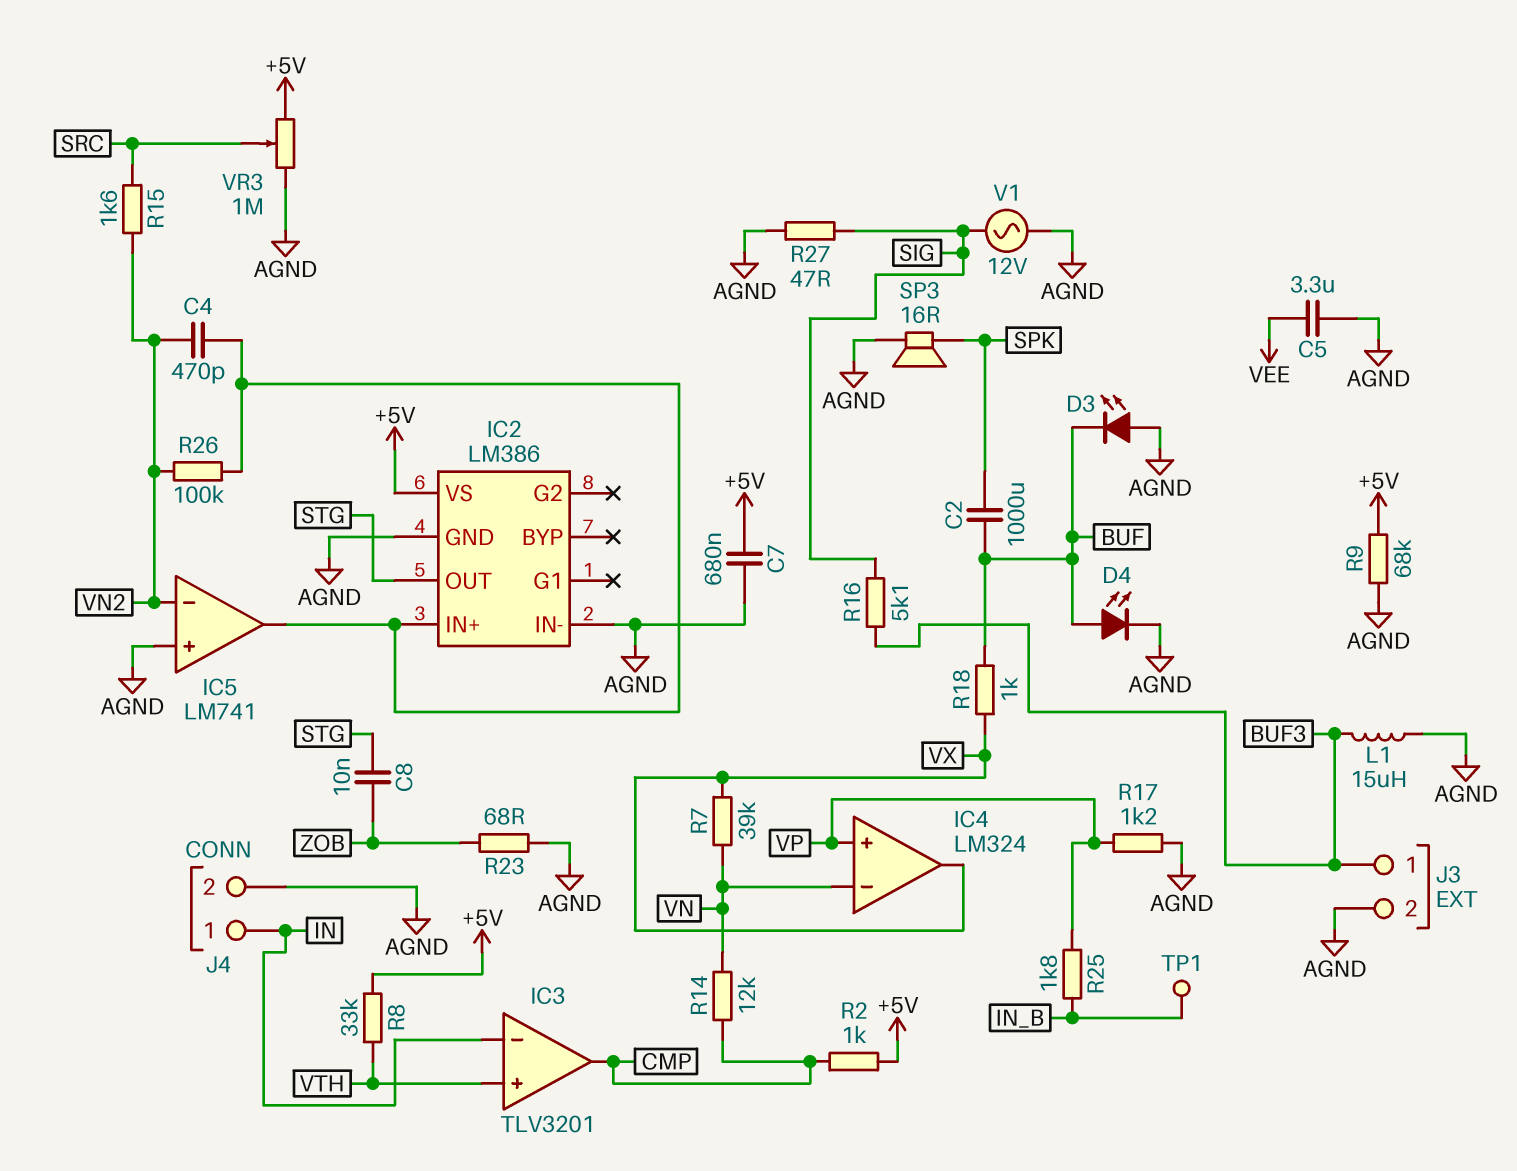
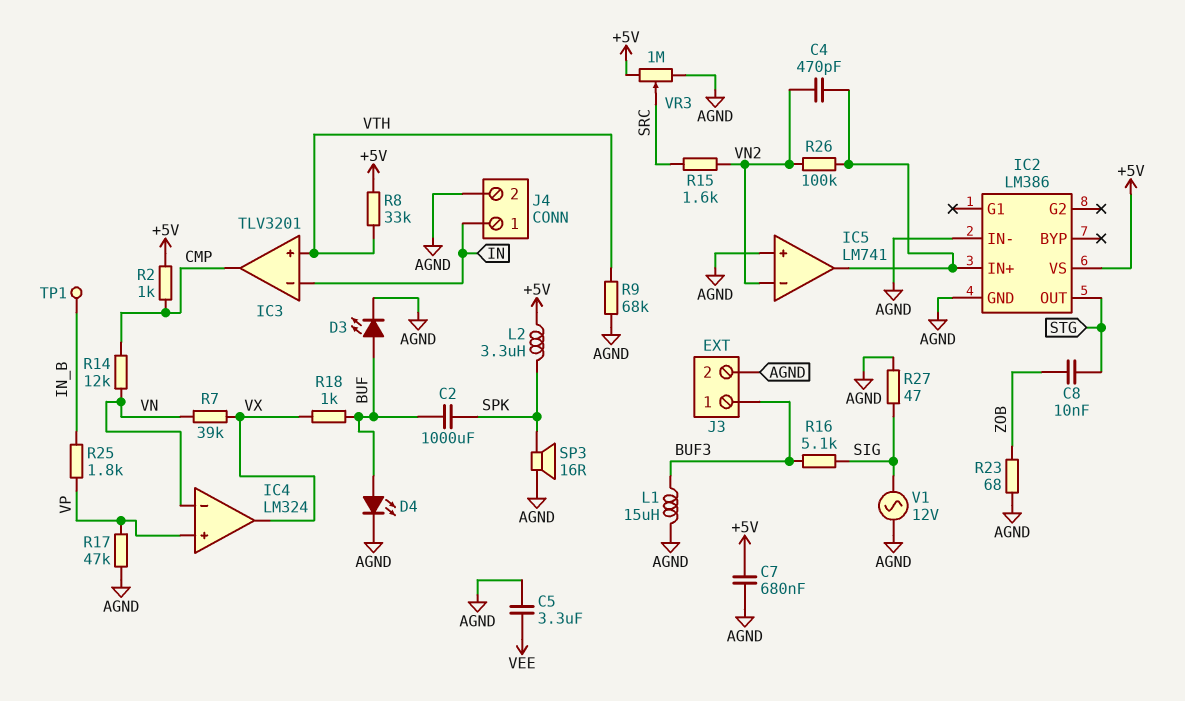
D3: LED (A AGND, K BUF) -> LED (A BUF, K AGND)
L2: none -> 3.3uH (+5V, SPK)
R9: 68k (+5V, AGND) -> 68k (AGND, VTH)
R17: 1.2k (AGND, VP) -> 47k (AGND, VP)

